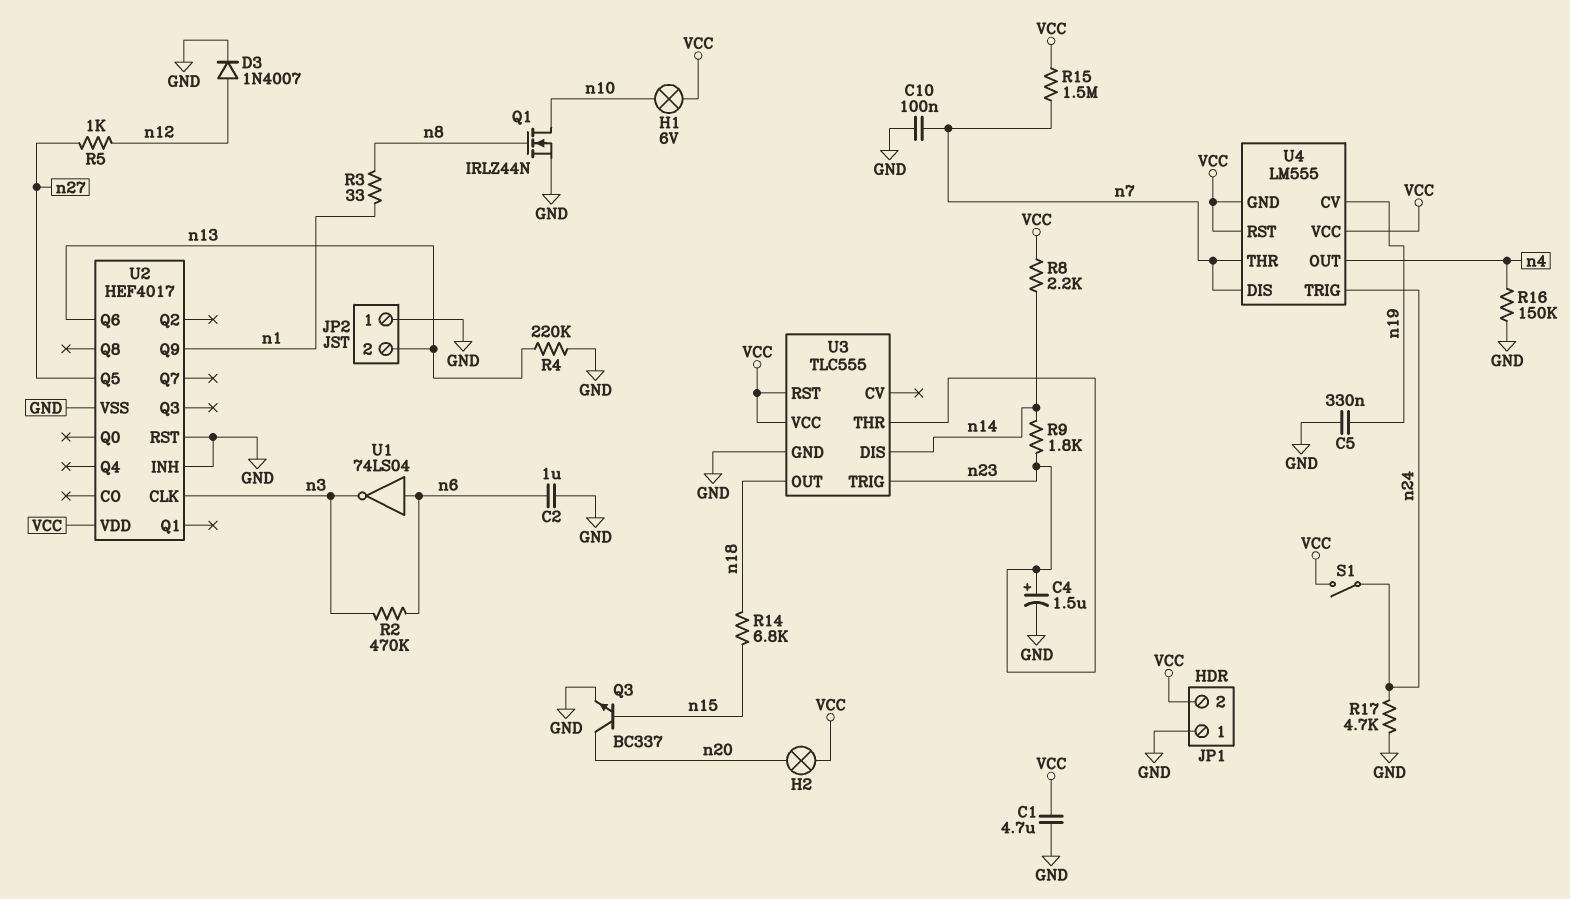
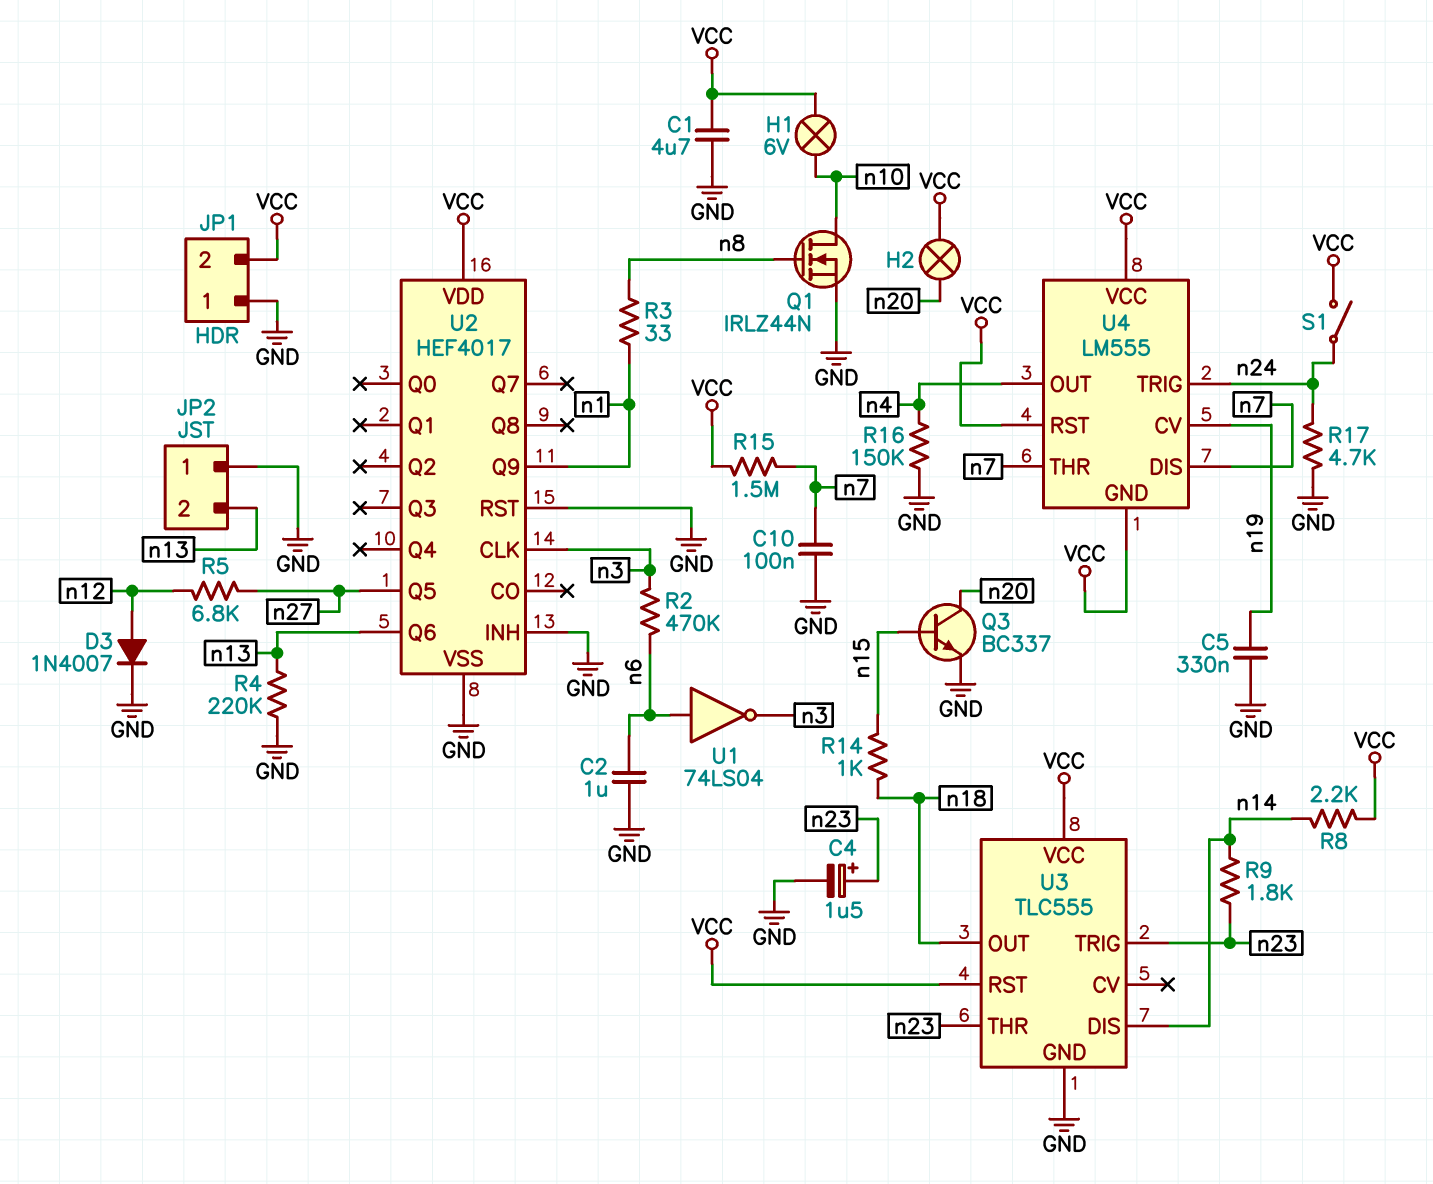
R5: 1k (n12, n27) -> 6.8k (n12, n27)
R14: 6.8k (n15, n18) -> 1k (n15, n18)

